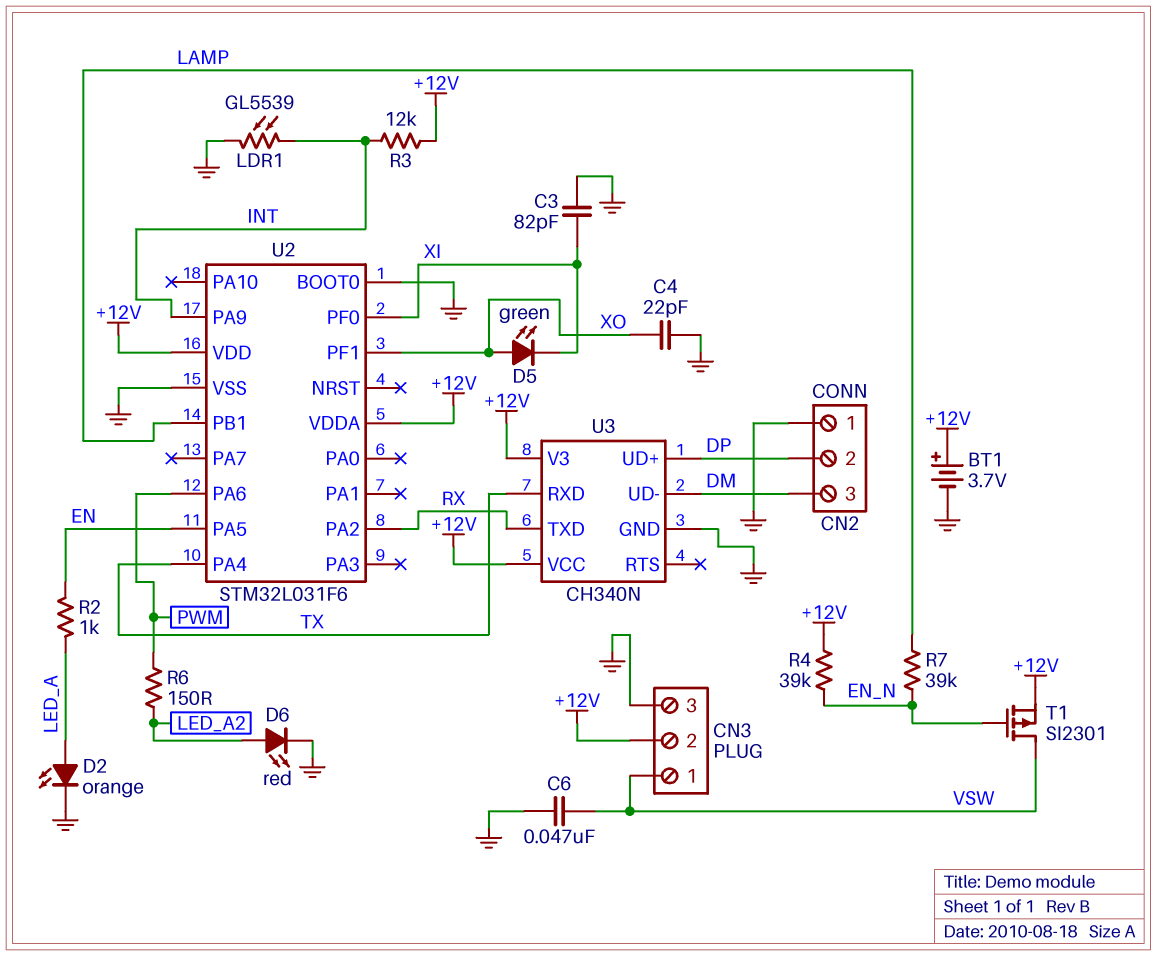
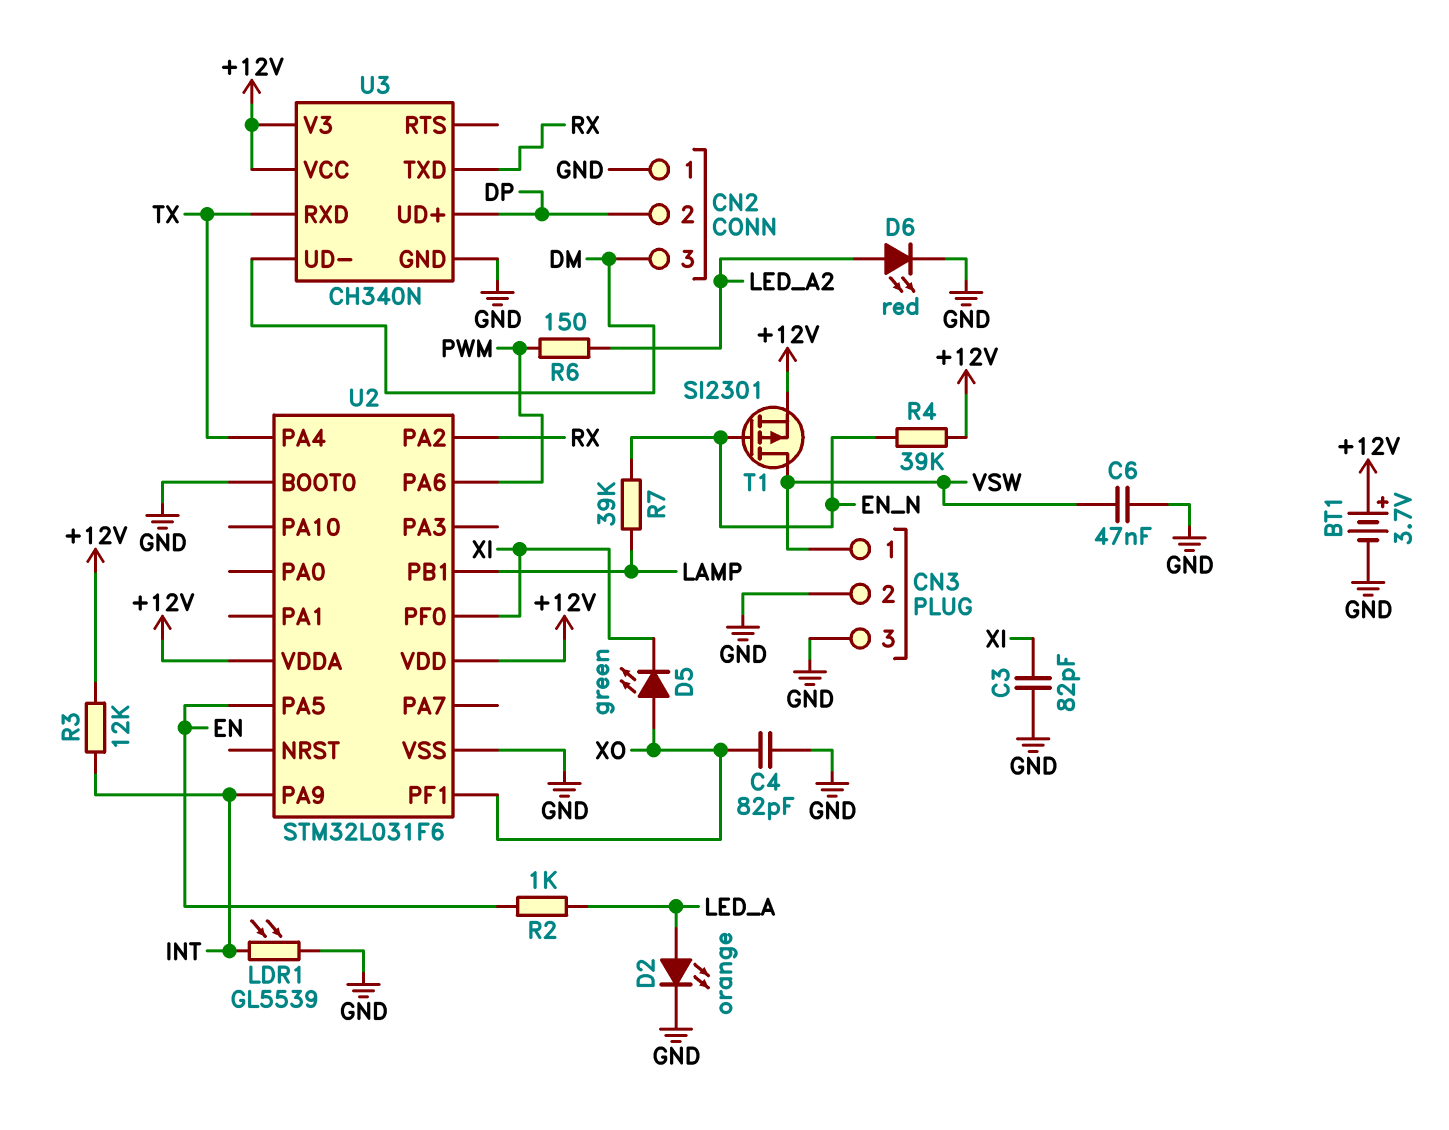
C4: 22pF (GND, XO) -> 82pF (GND, XO)
CN3 pin 2: +12V -> GND

